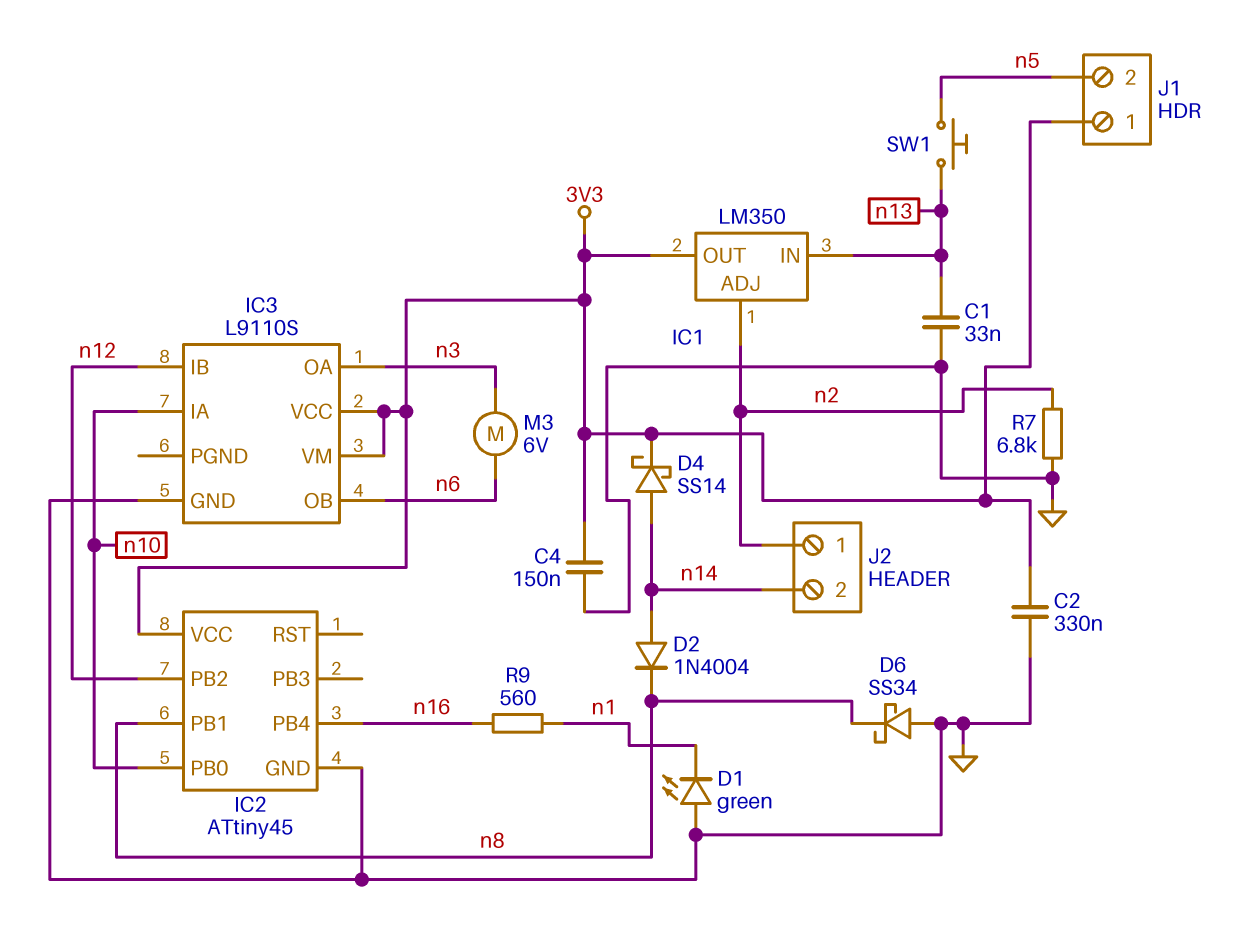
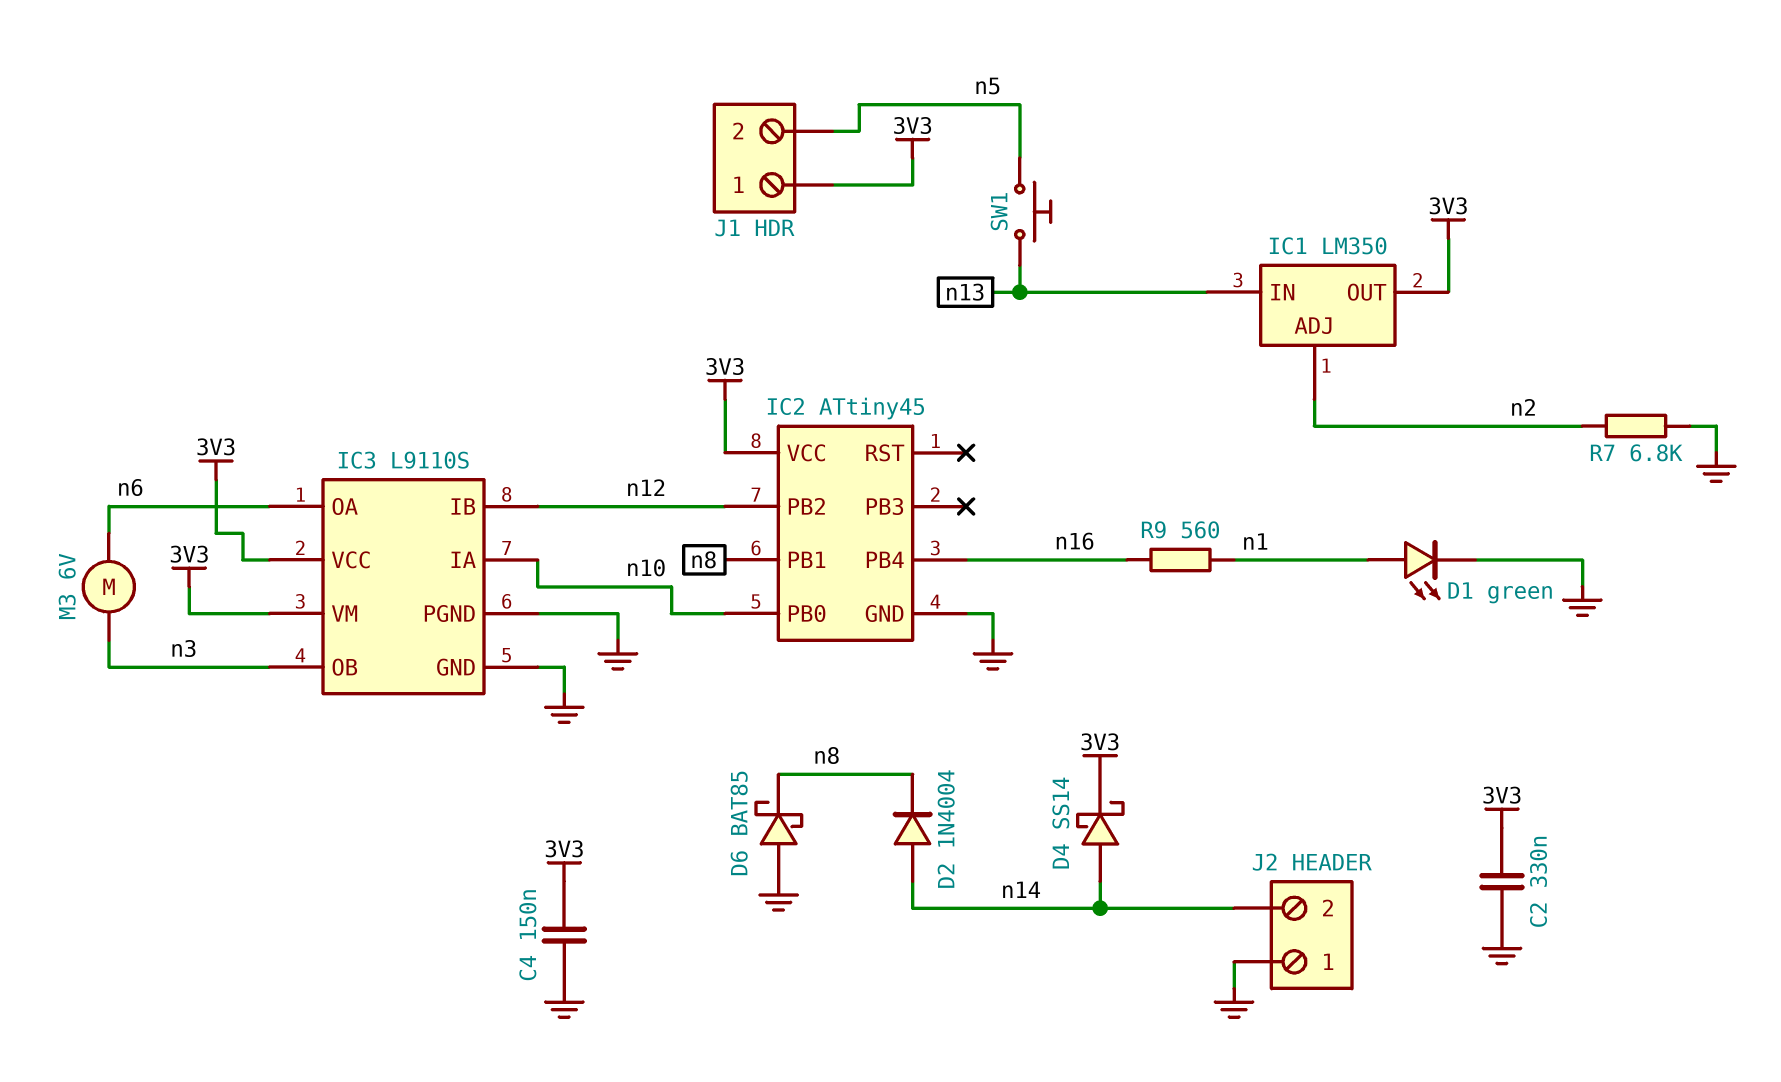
C1: 33nF (GND, n13) -> none
D1: LED green (A GND, K n1) -> LED green (A n1, K GND)
D6: schottky SS34 (A GND, K n8) -> schottky BAT85 (A GND, K n8)
IC3 pin OA: n3 -> n6
IC3 pin OB: n6 -> n3
IC3 pin PGND: none -> GND
J2 pin 1: n2 -> GND

